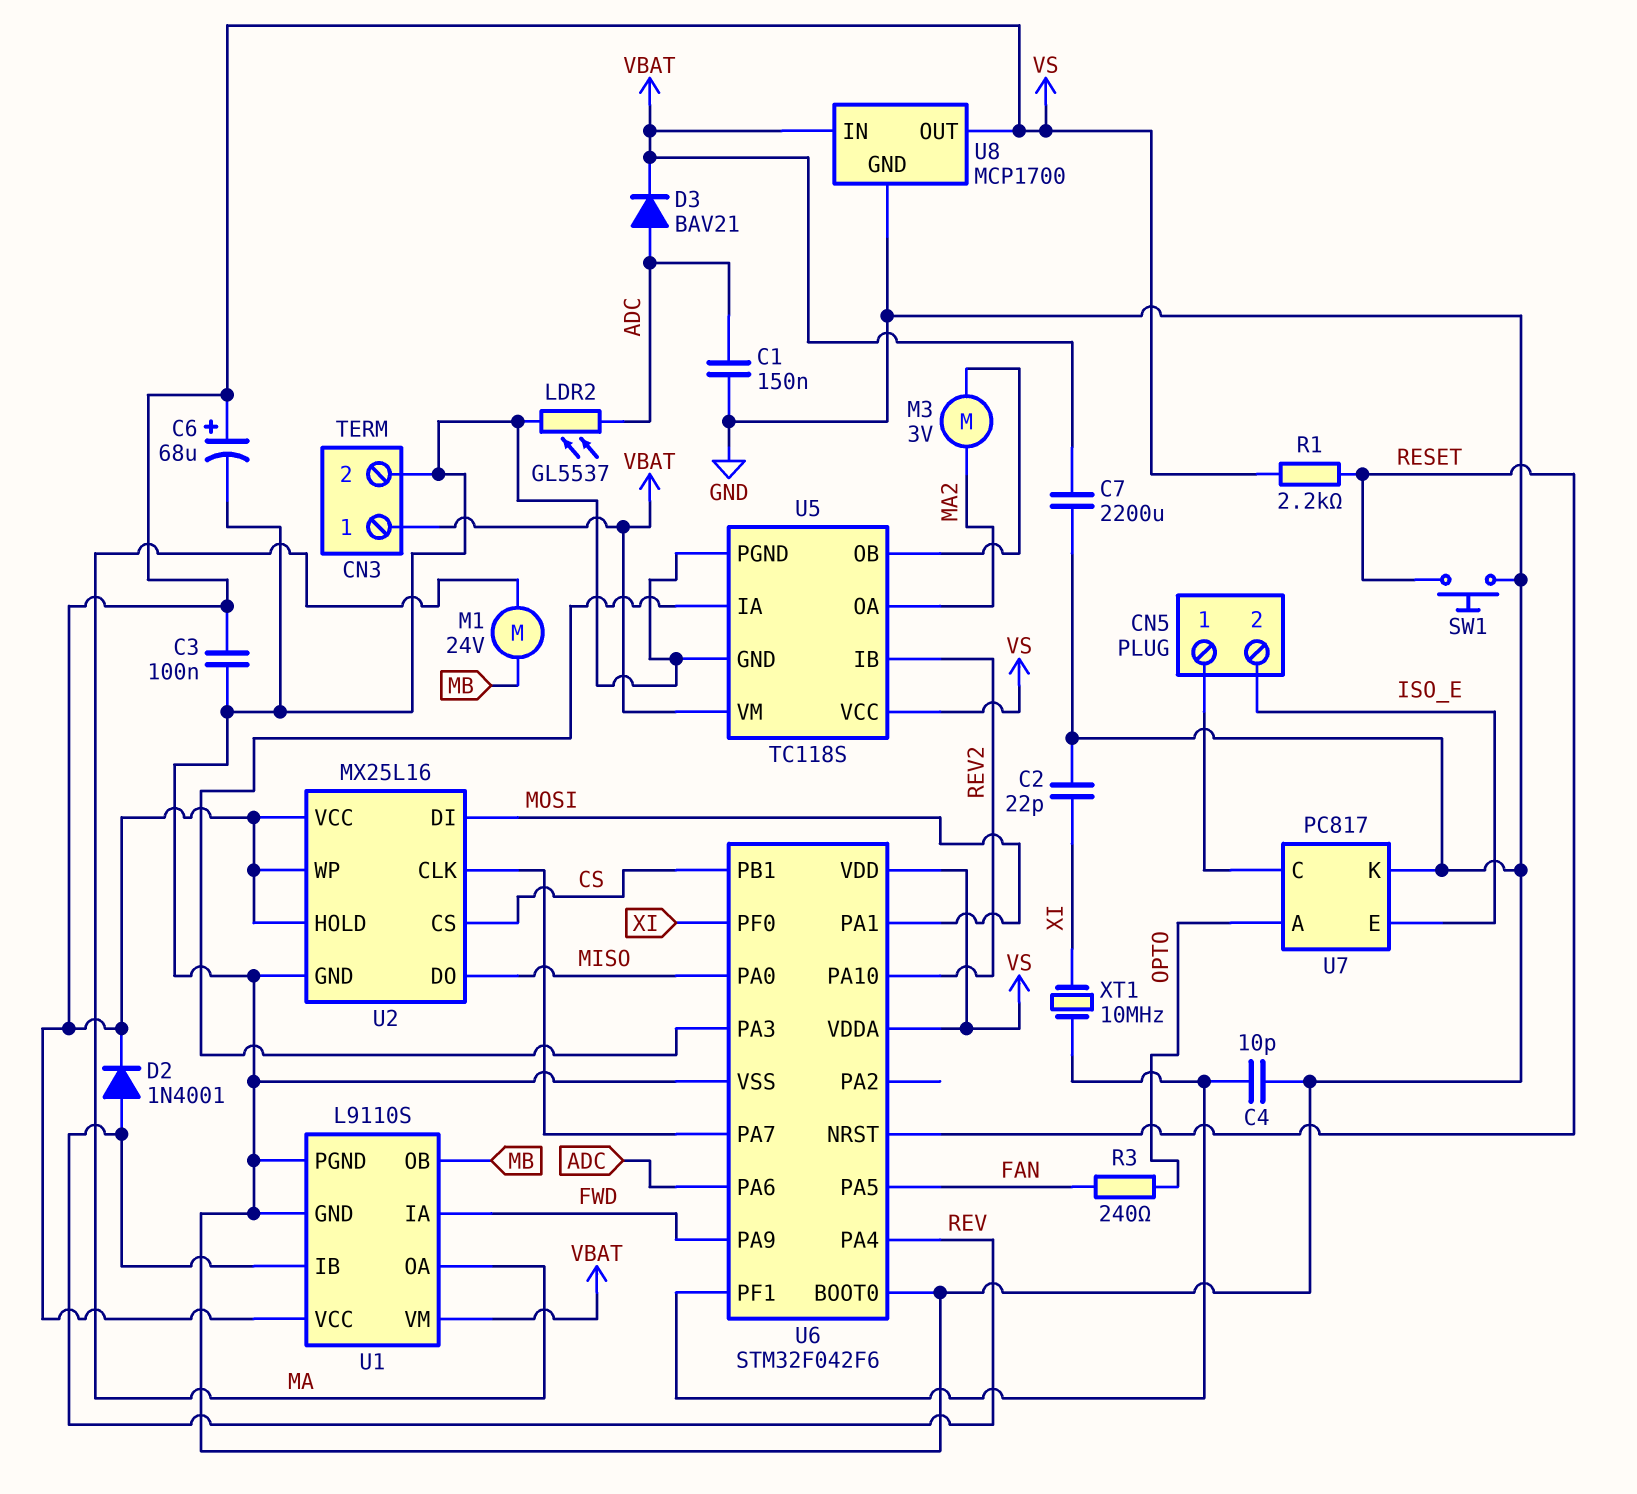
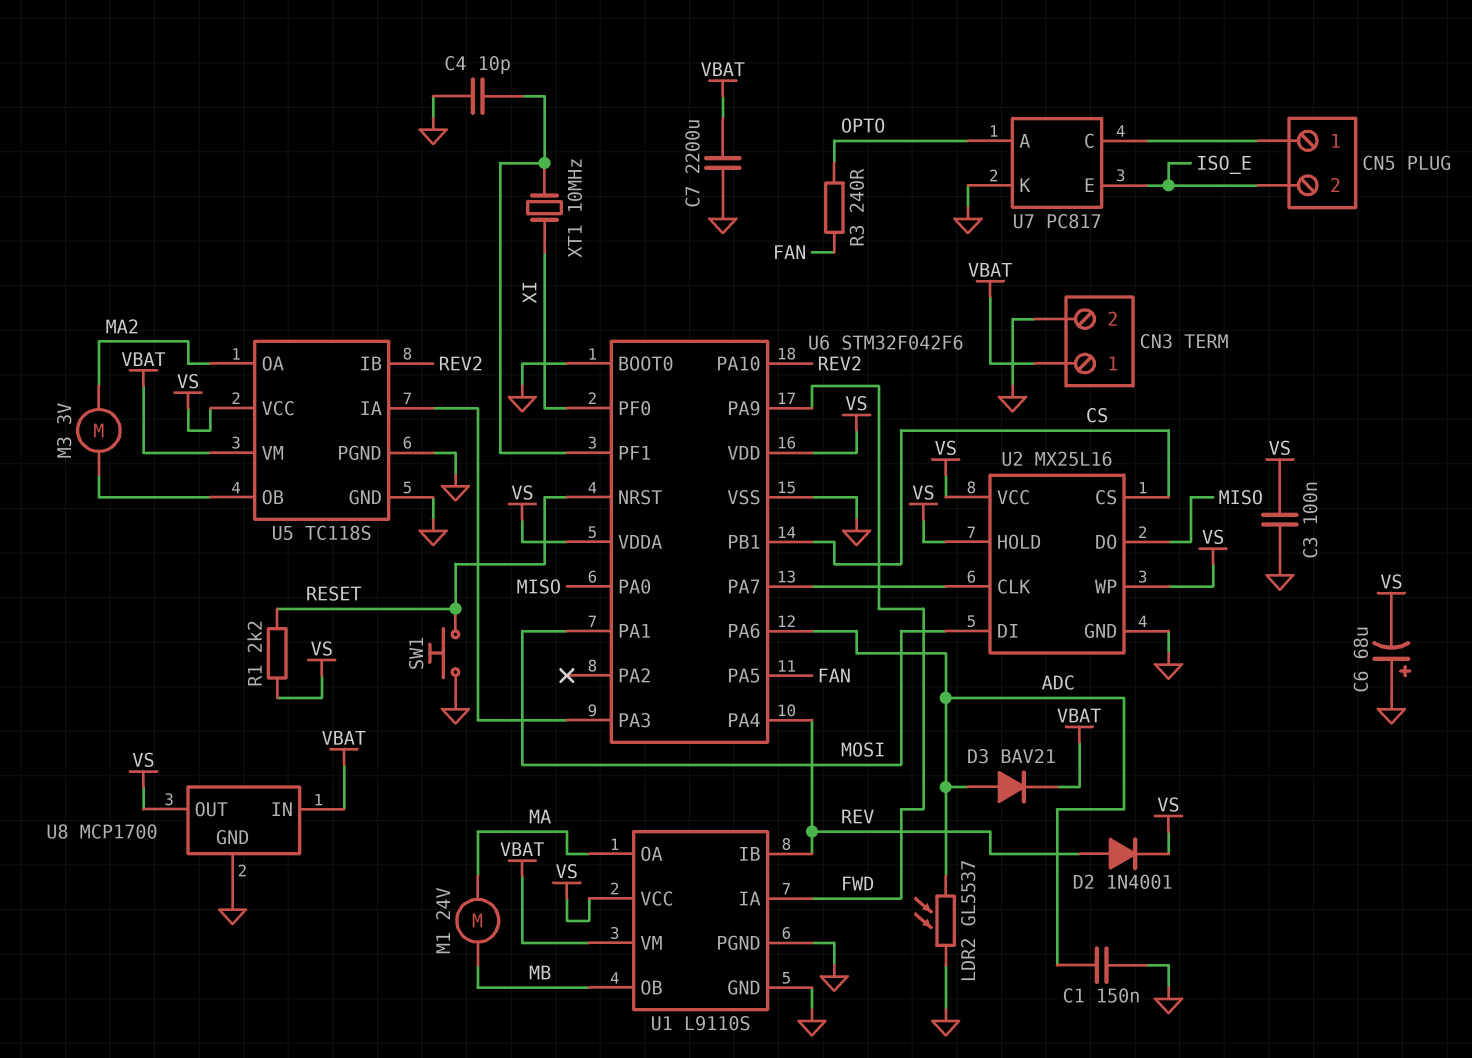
C2: 22pF (GND, XI) -> none
C6: 68uF (plus VS, minus GND) -> 68uF (plus GND, minus VS)

